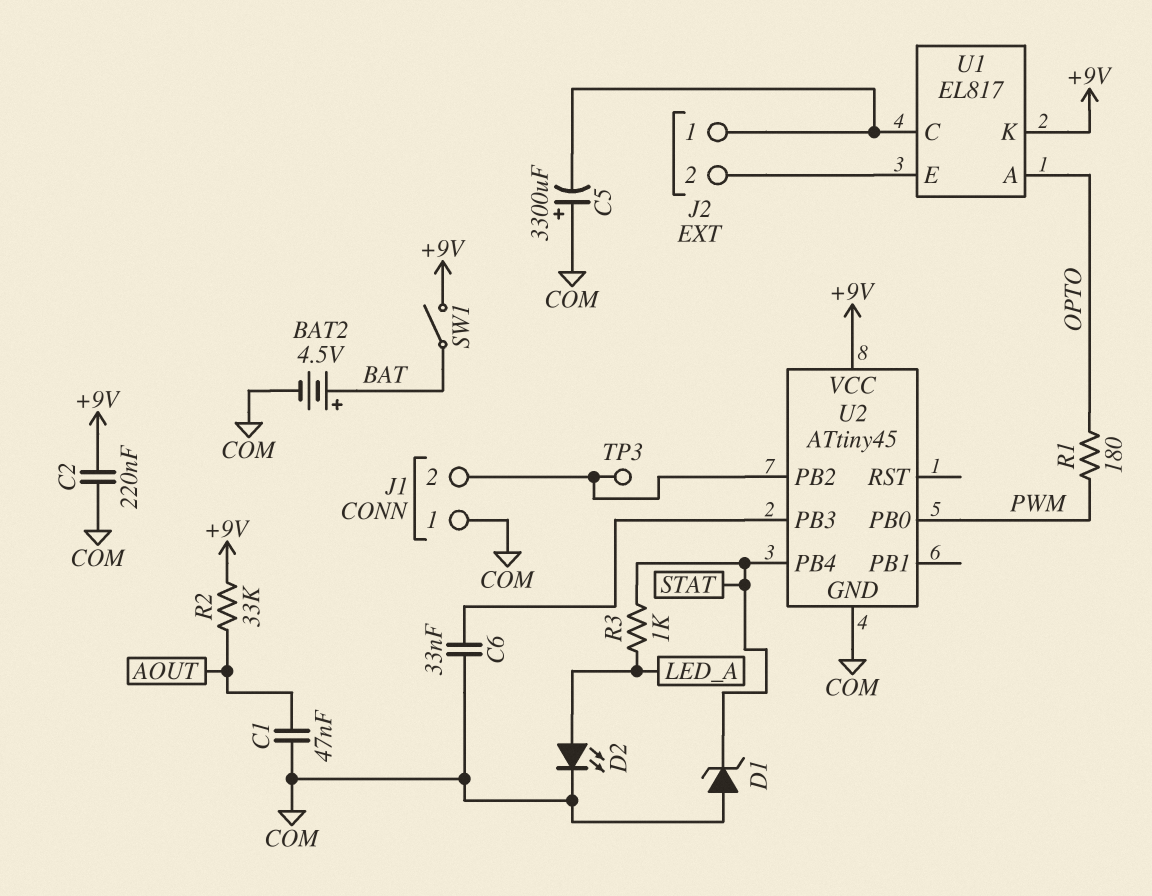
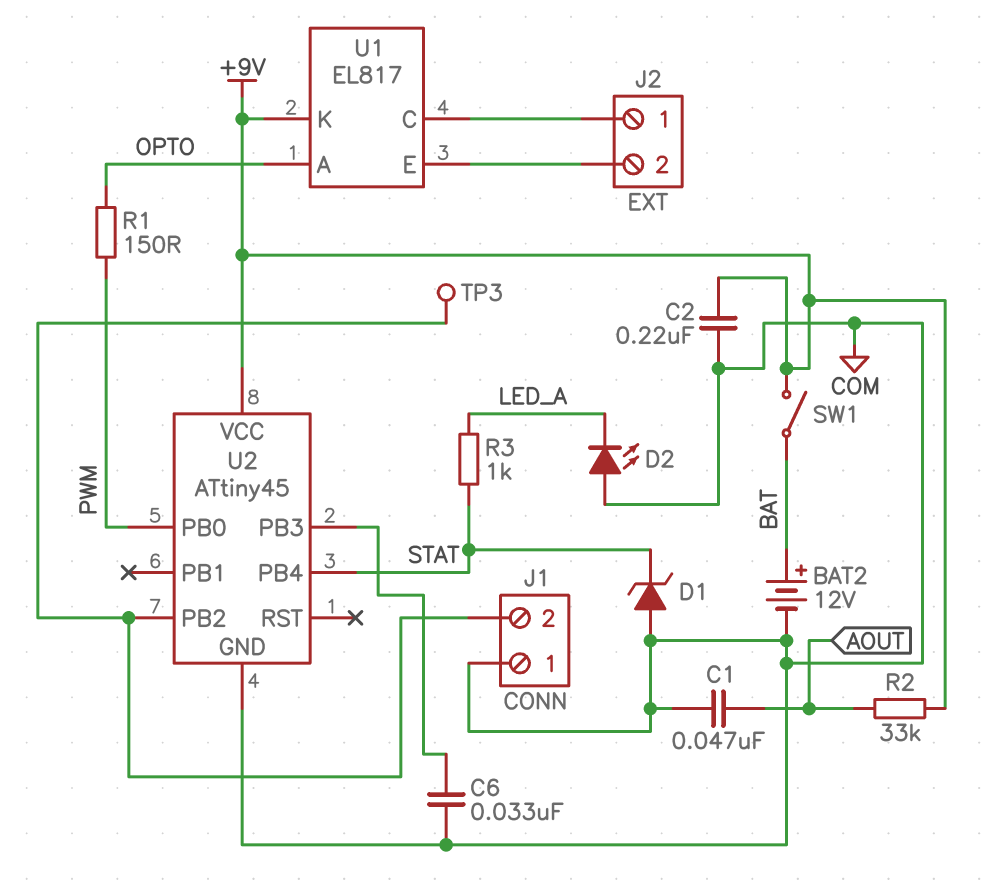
BAT2: 4.5V (plus BAT, minus COM) -> 12V (plus BAT, minus COM)
C5: 3300uF (plus COM, minus J2/1) -> none
D2: LED (A LED_A, K COM) -> LED (A COM, K LED_A)
R1: 180 (OPTO, PWM) -> 150 (OPTO, PWM)

